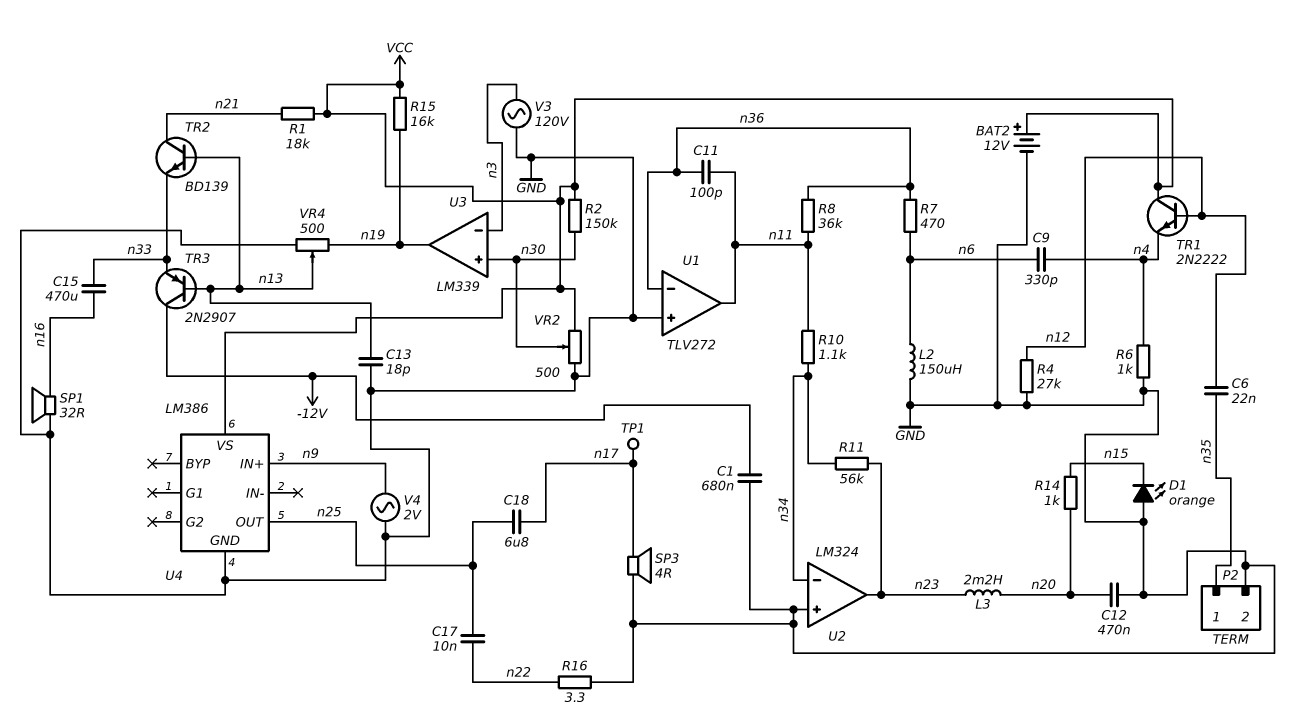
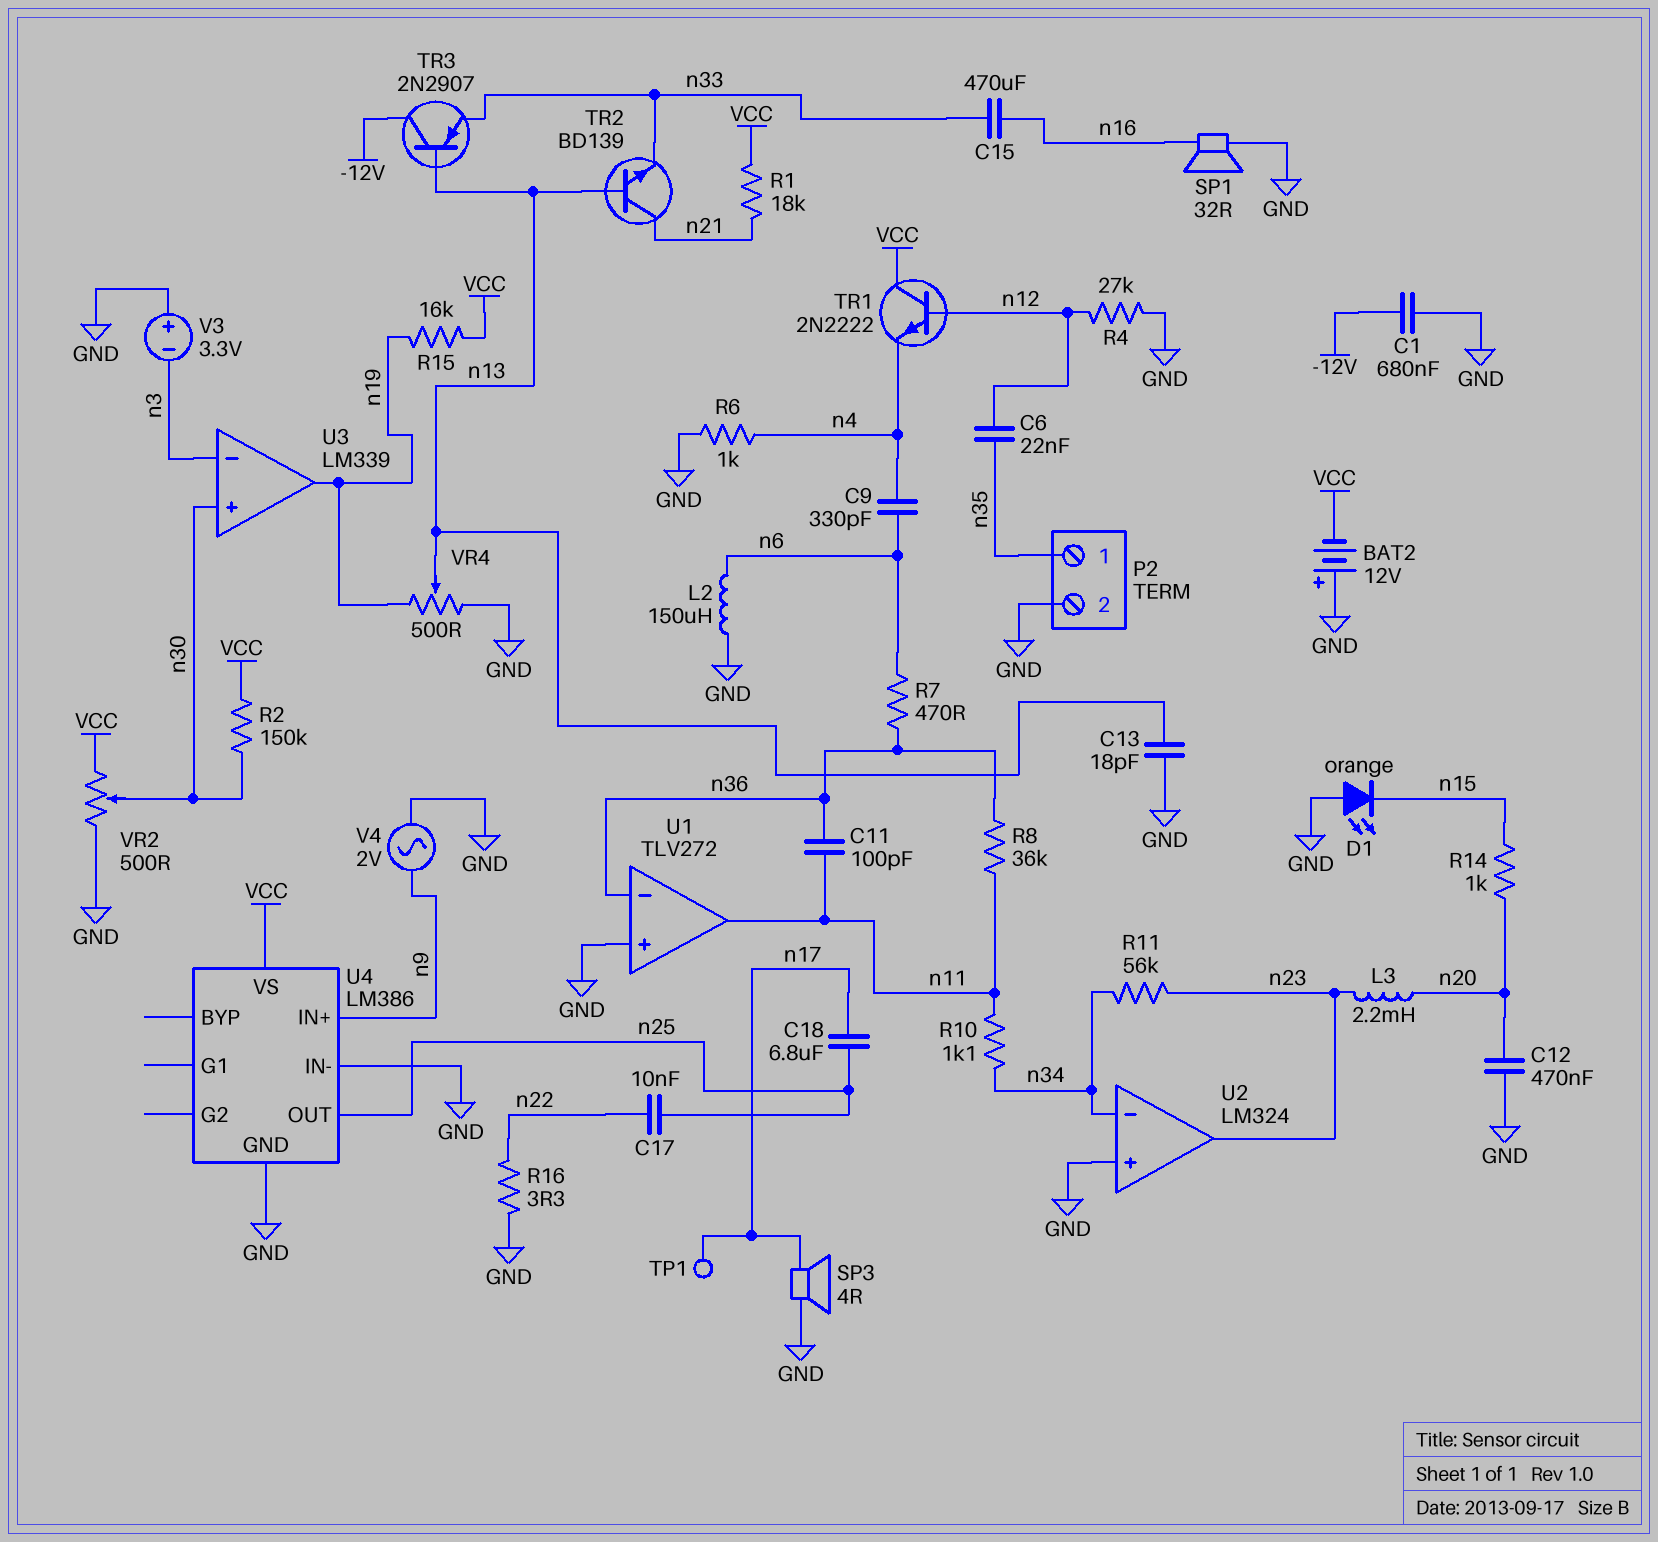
BAT2: 12V (plus VCC, minus GND) -> 12V (plus GND, minus VCC)
U4 pin IN-: none -> GND
V3: AC 120V (GND, n3) -> 3.3V (plus GND, minus n3)

